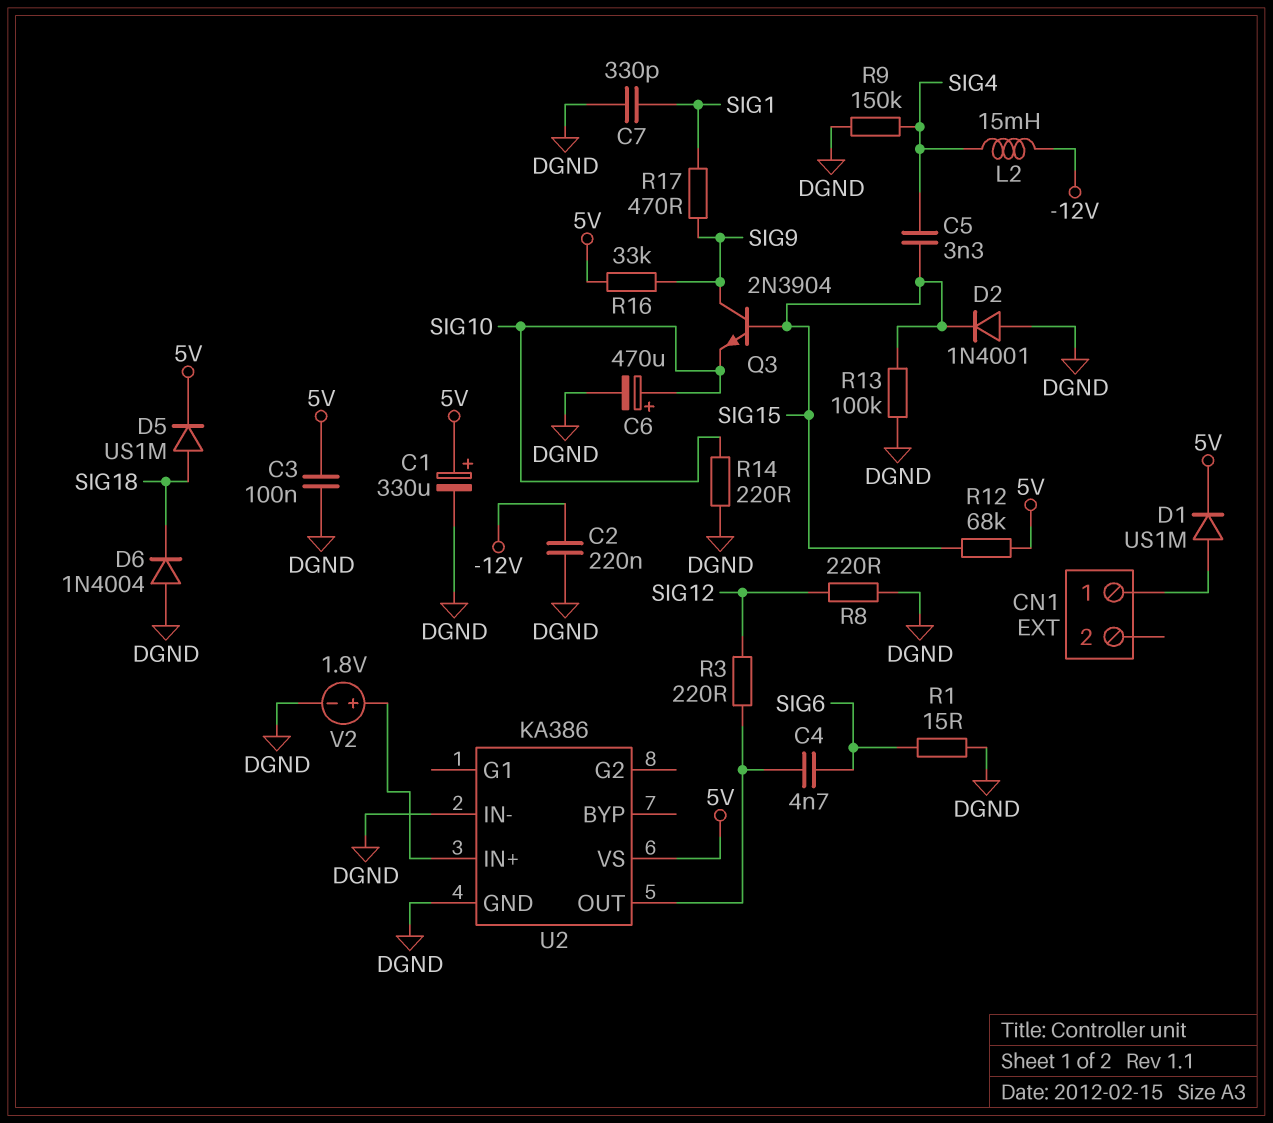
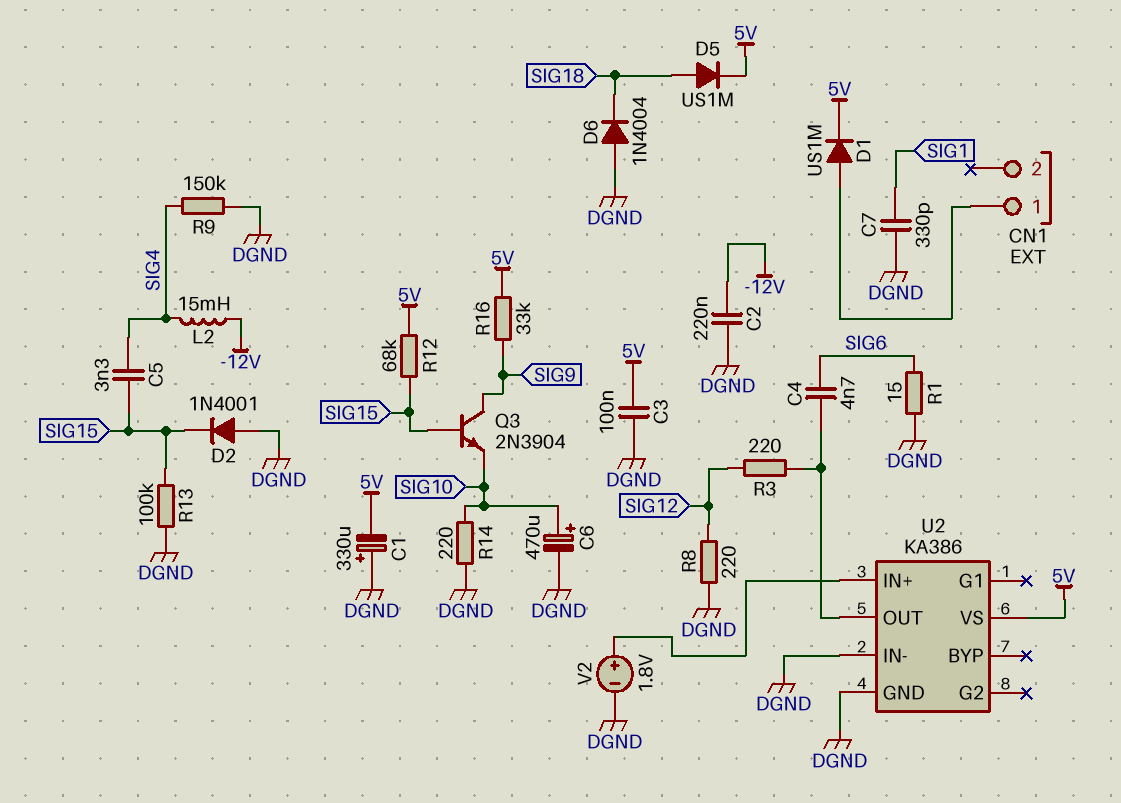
C1: 330uF (plus 5V, minus DGND) -> 330uF (plus DGND, minus 5V)
R17: 470 (SIG1, SIG9) -> none

